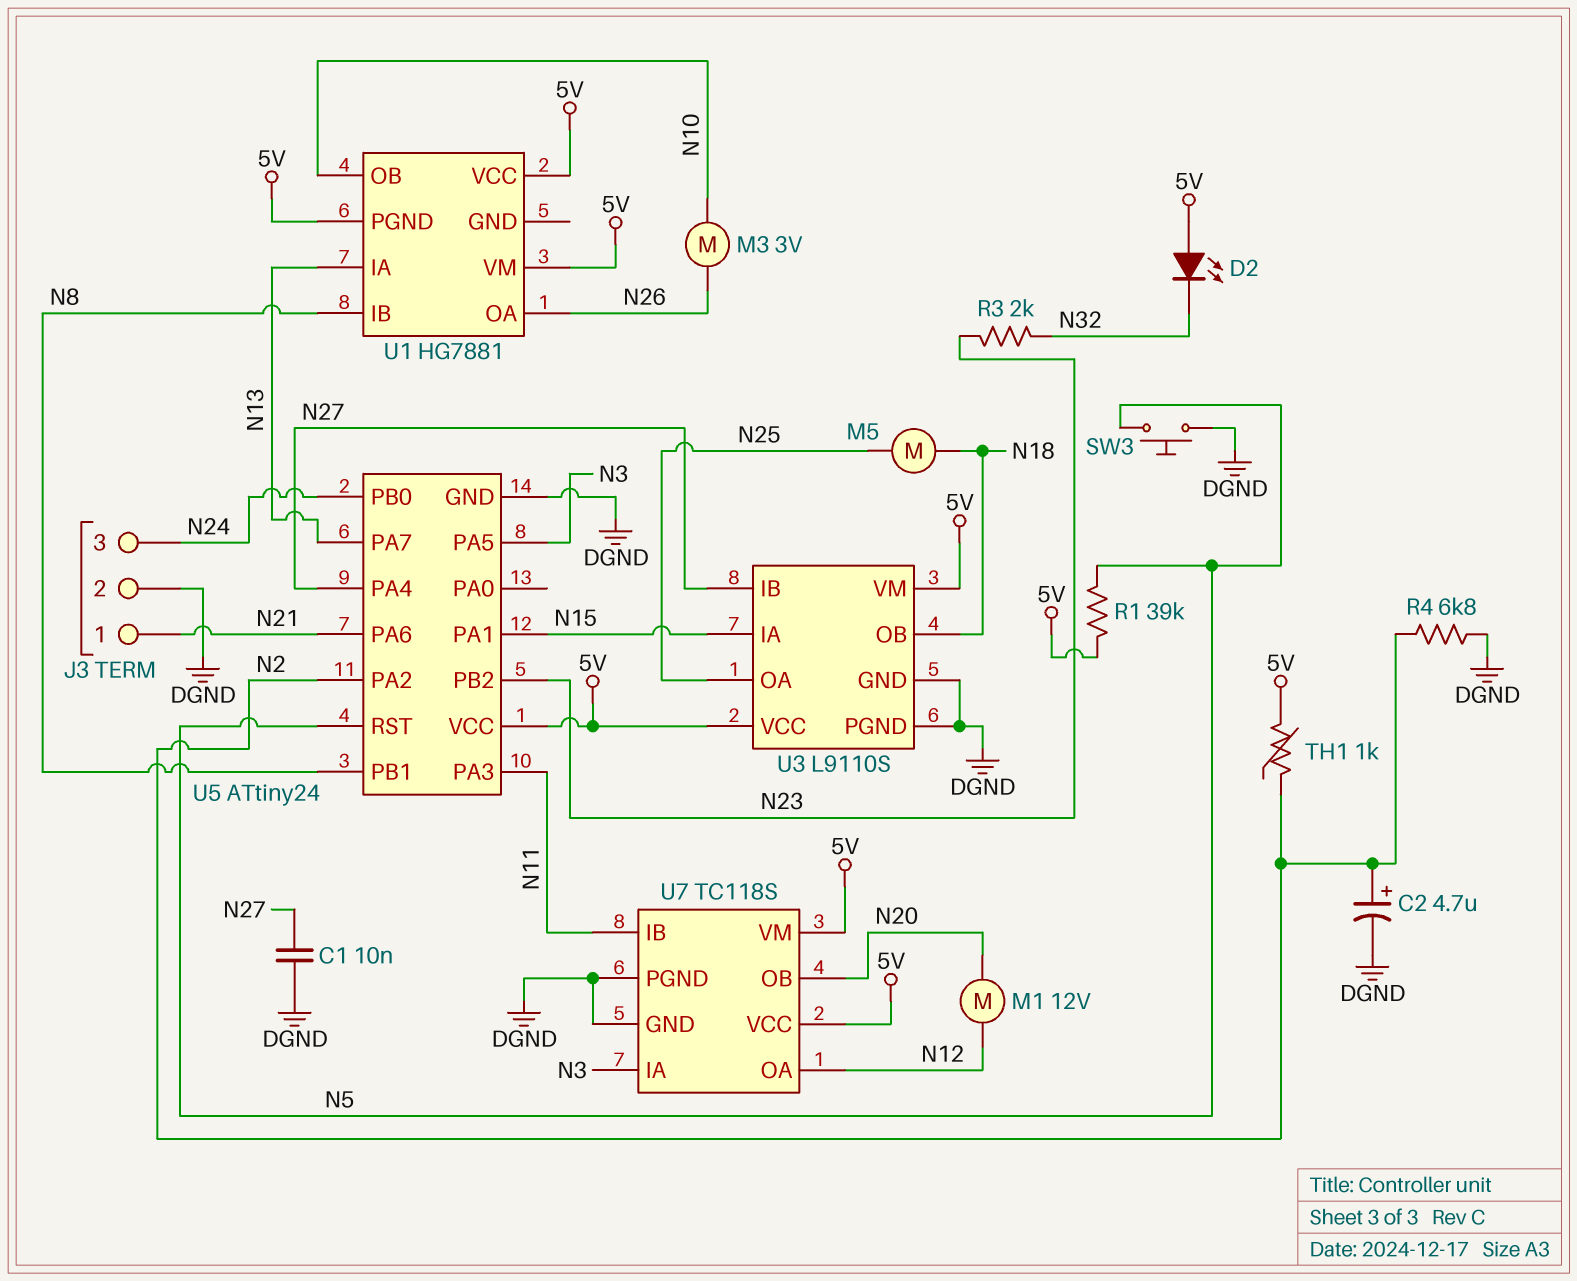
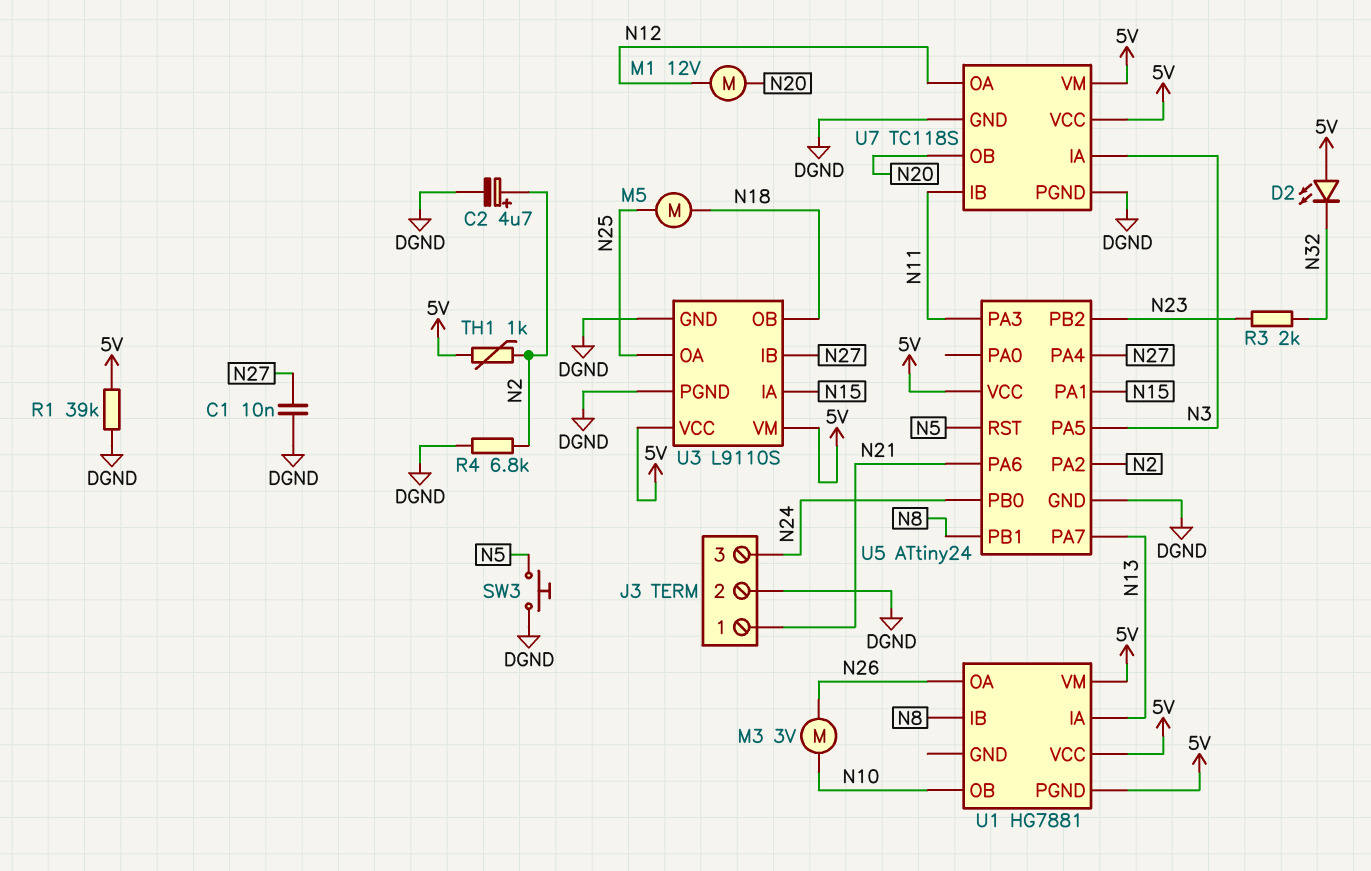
R1: 39k (5V, N5) -> 39k (5V, DGND)

